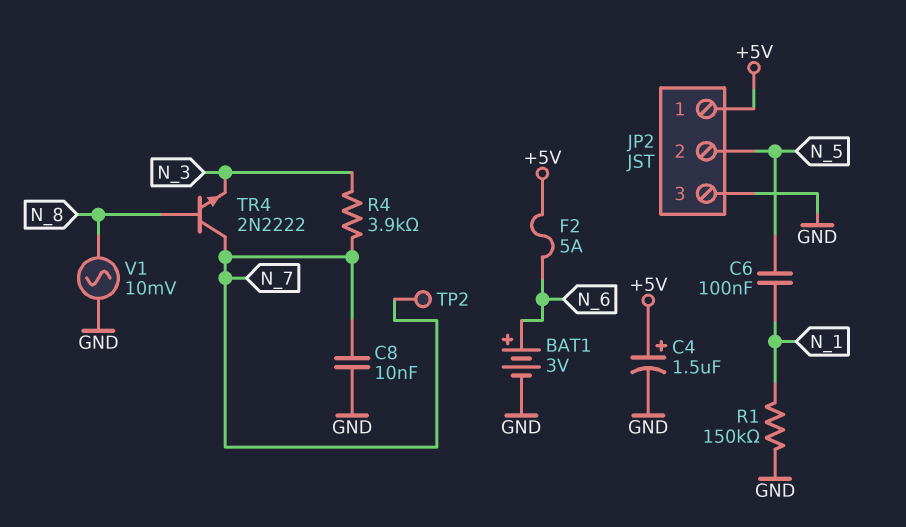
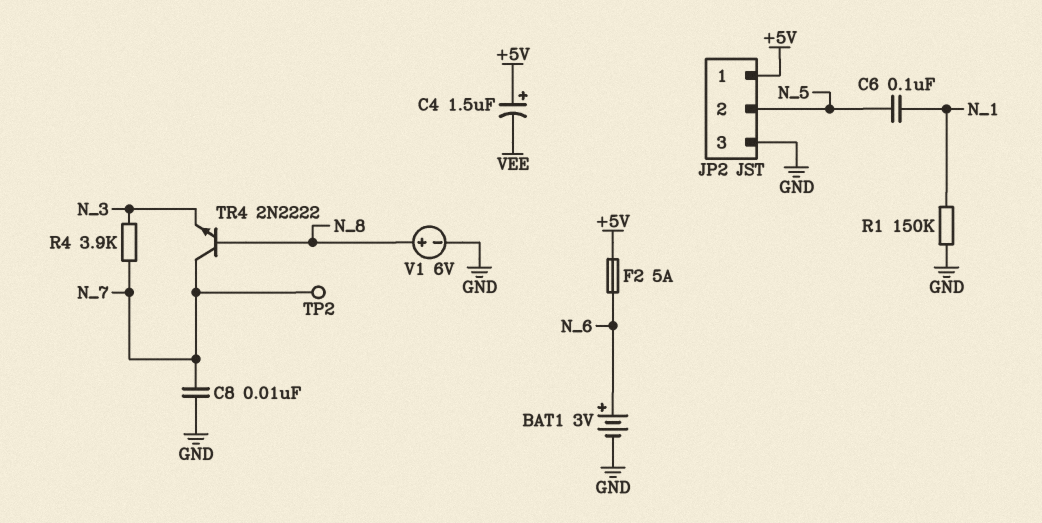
C4: 1.5uF (plus +5V, minus GND) -> 1.5uF (plus +5V, minus VEE)
V1: AC 10mV (GND, N_8) -> 6V (plus N_8, minus GND)

